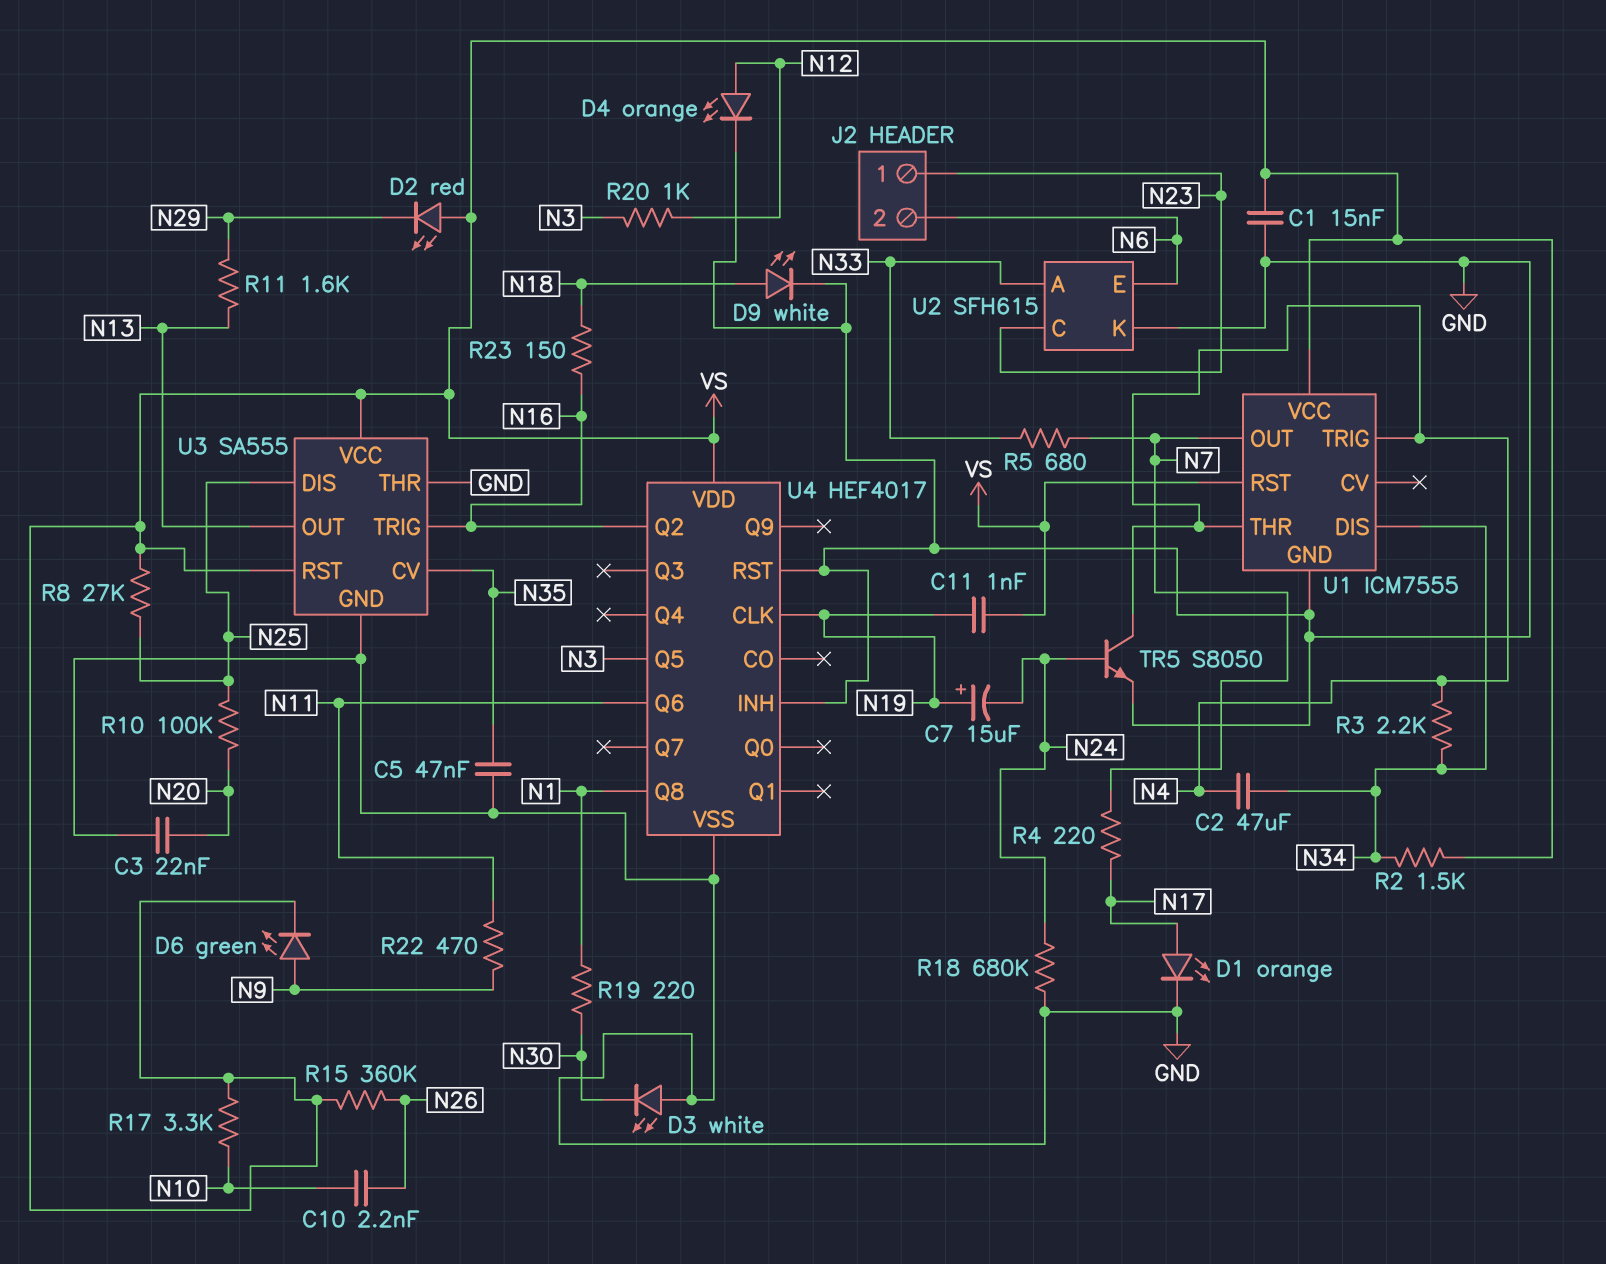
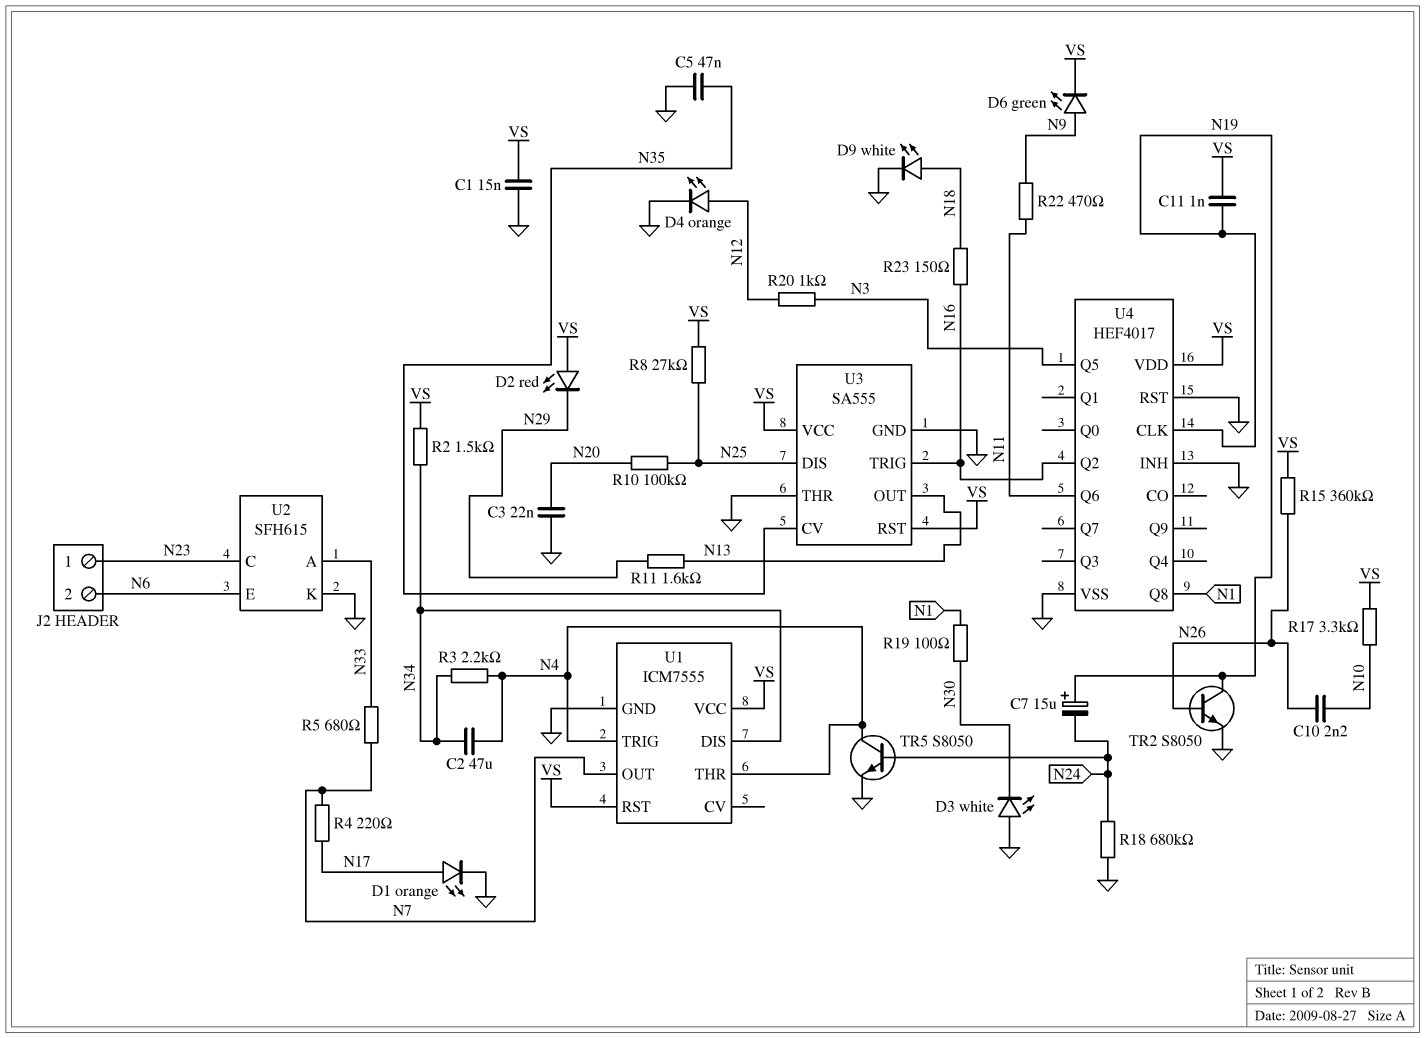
R19: 220 (N1, N30) -> 100 (N1, N30)
TR2: none -> NPN S8050 (B N26, C N19, E GND)

